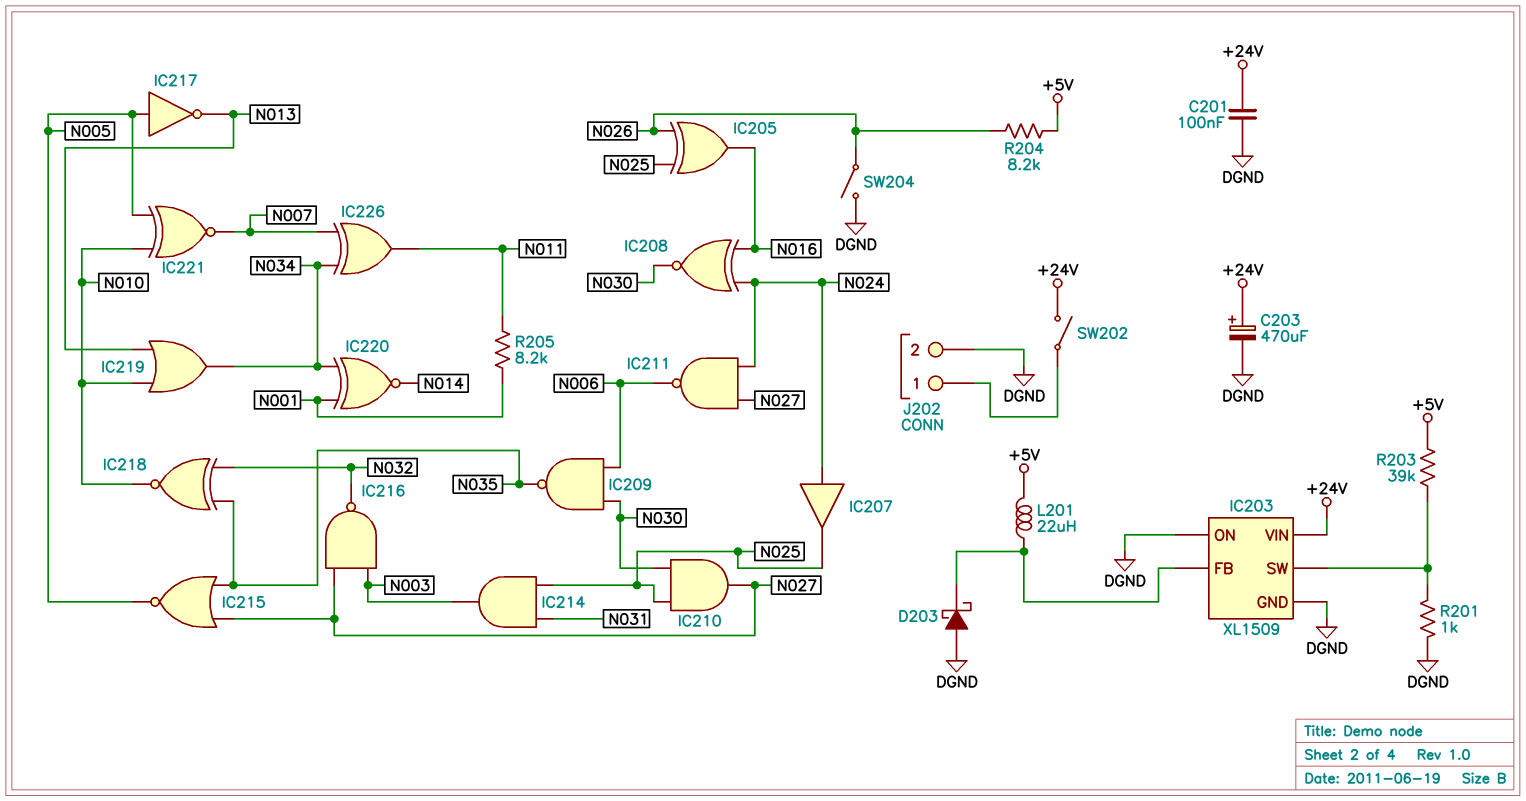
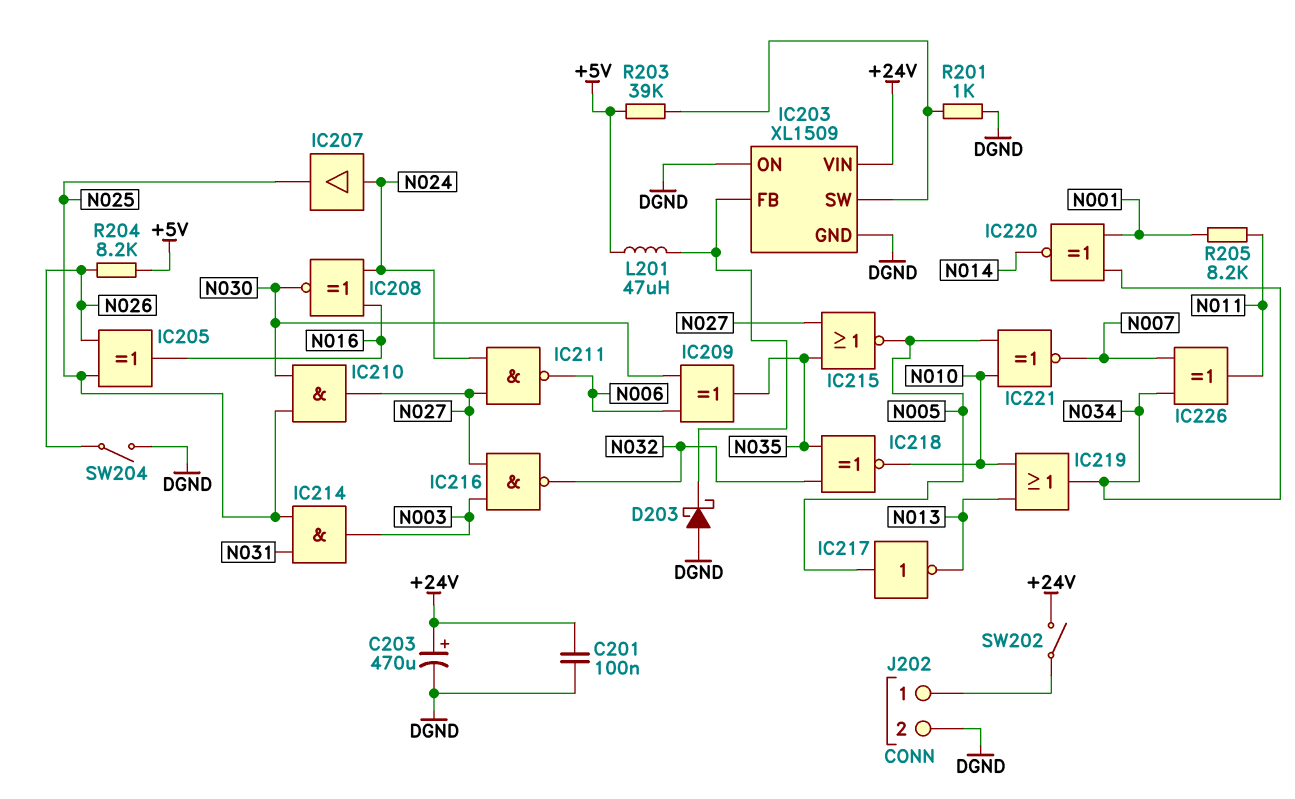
IC209: NAND (in N006, in N030, out N035) -> XOR (in N006, in N030, out N035)
L201: 22uH (+5V, IC203/FB) -> 47uH (+5V, IC203/FB)

